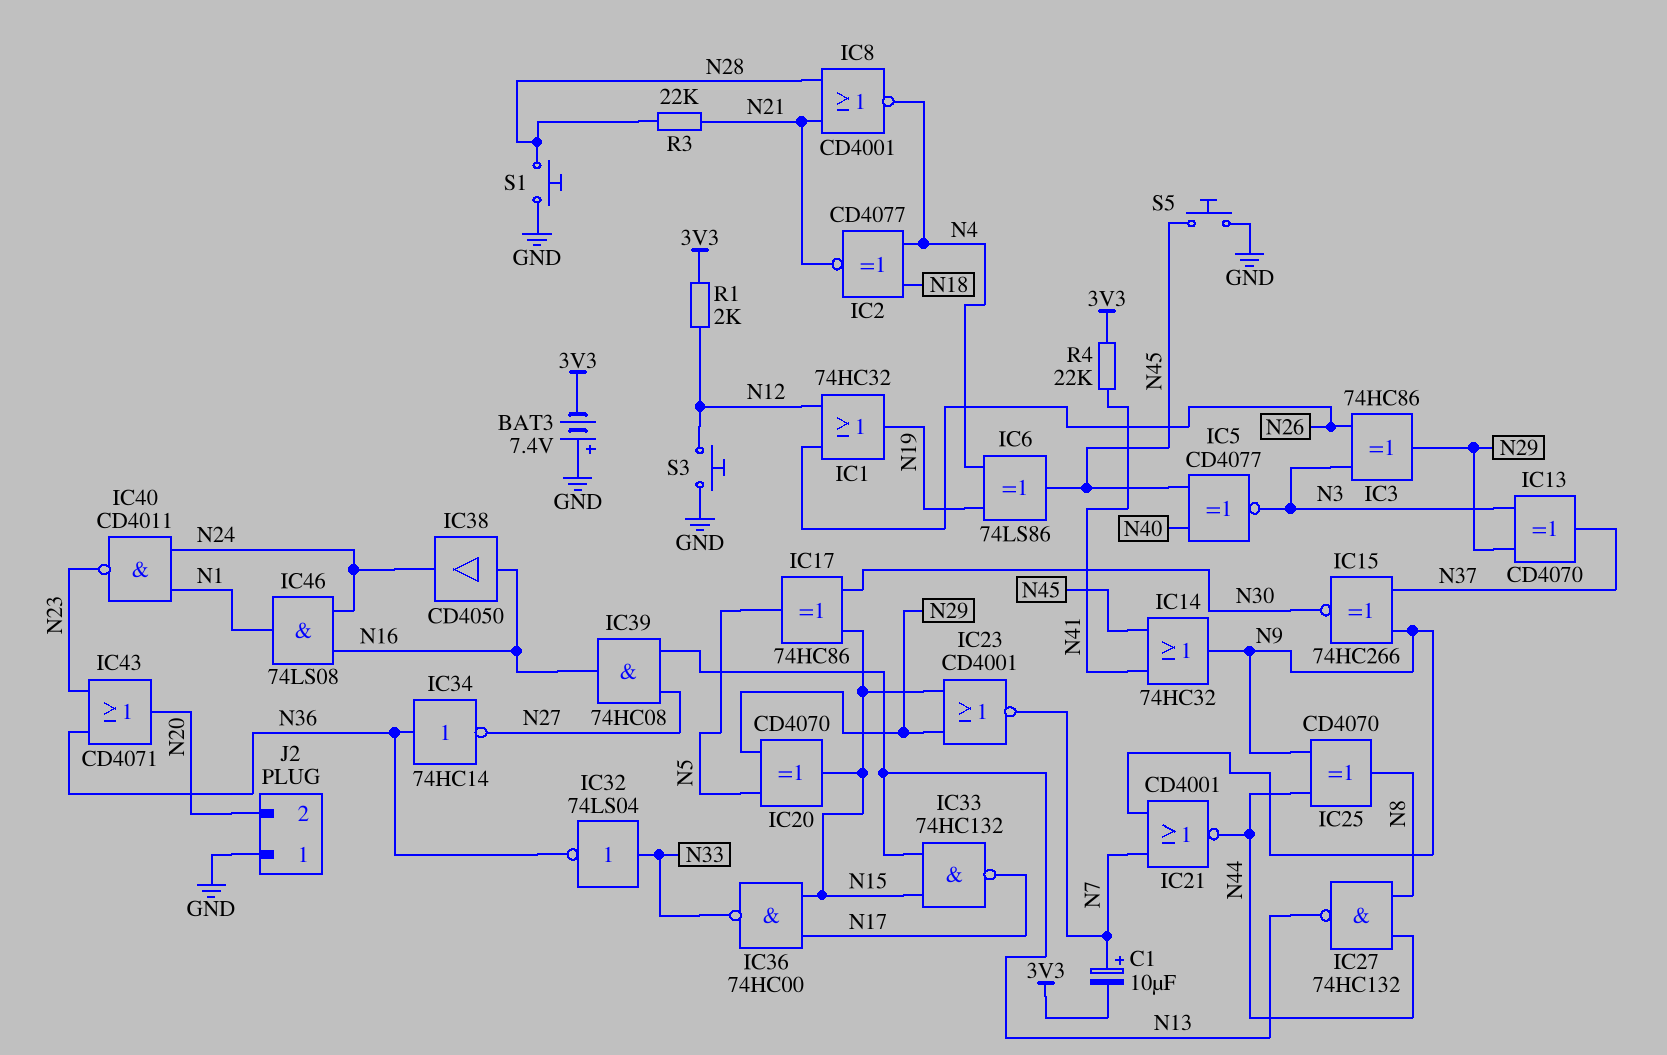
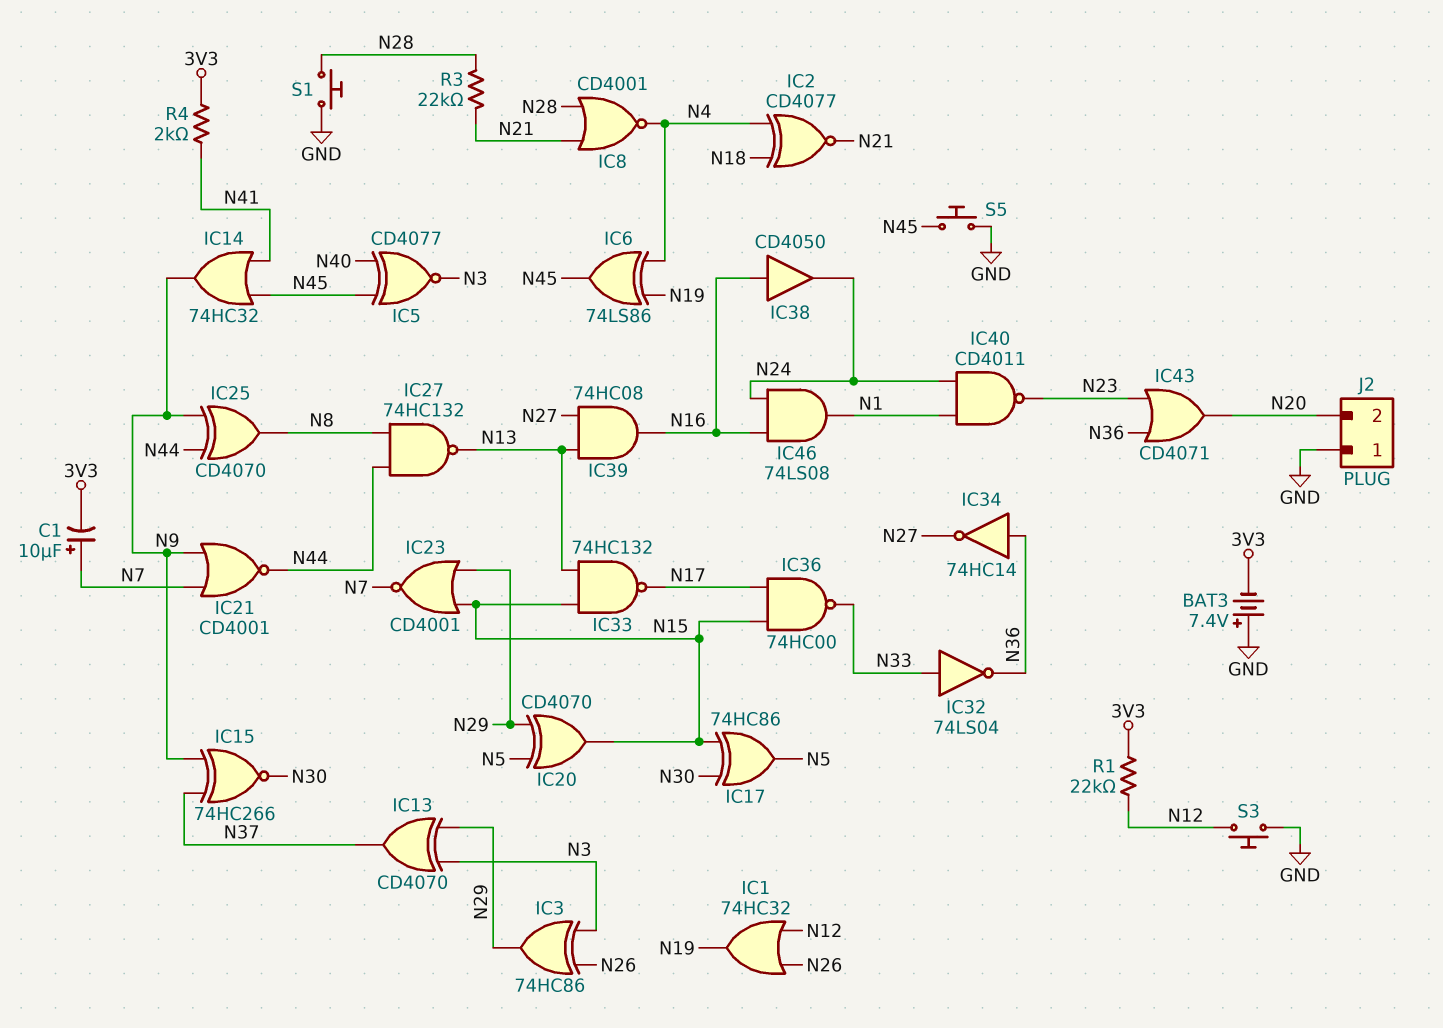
R1: 2k (3V3, N12) -> 22k (3V3, N12)
R4: 22k (3V3, N41) -> 2k (3V3, N41)

